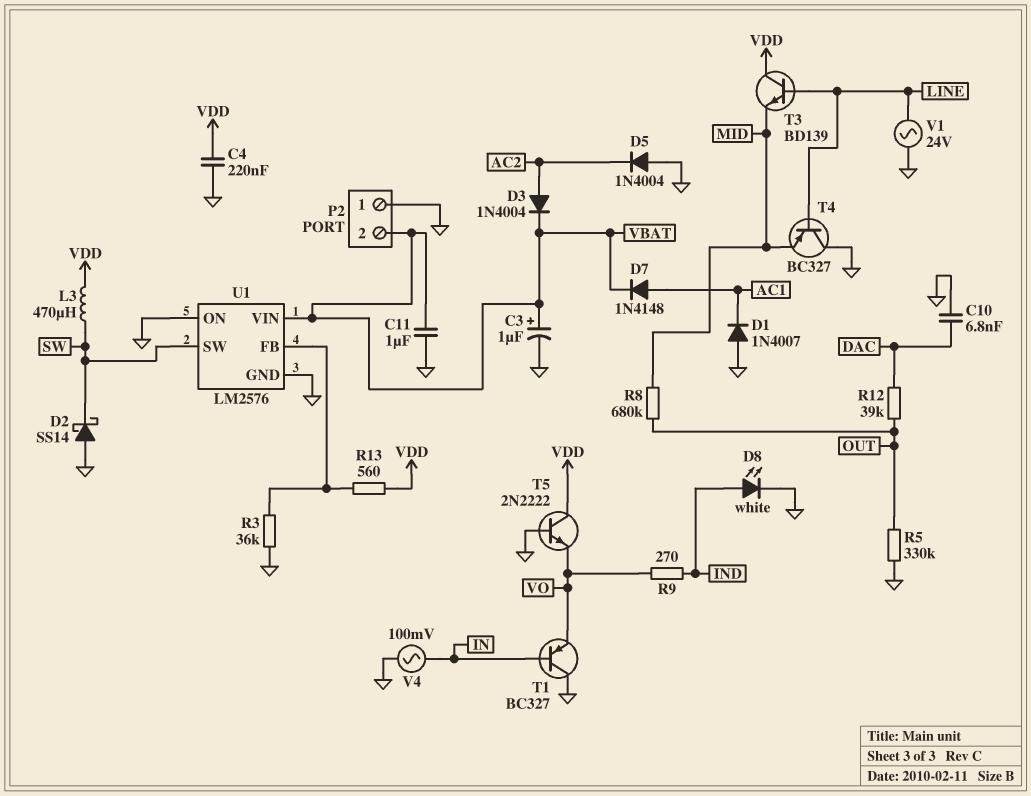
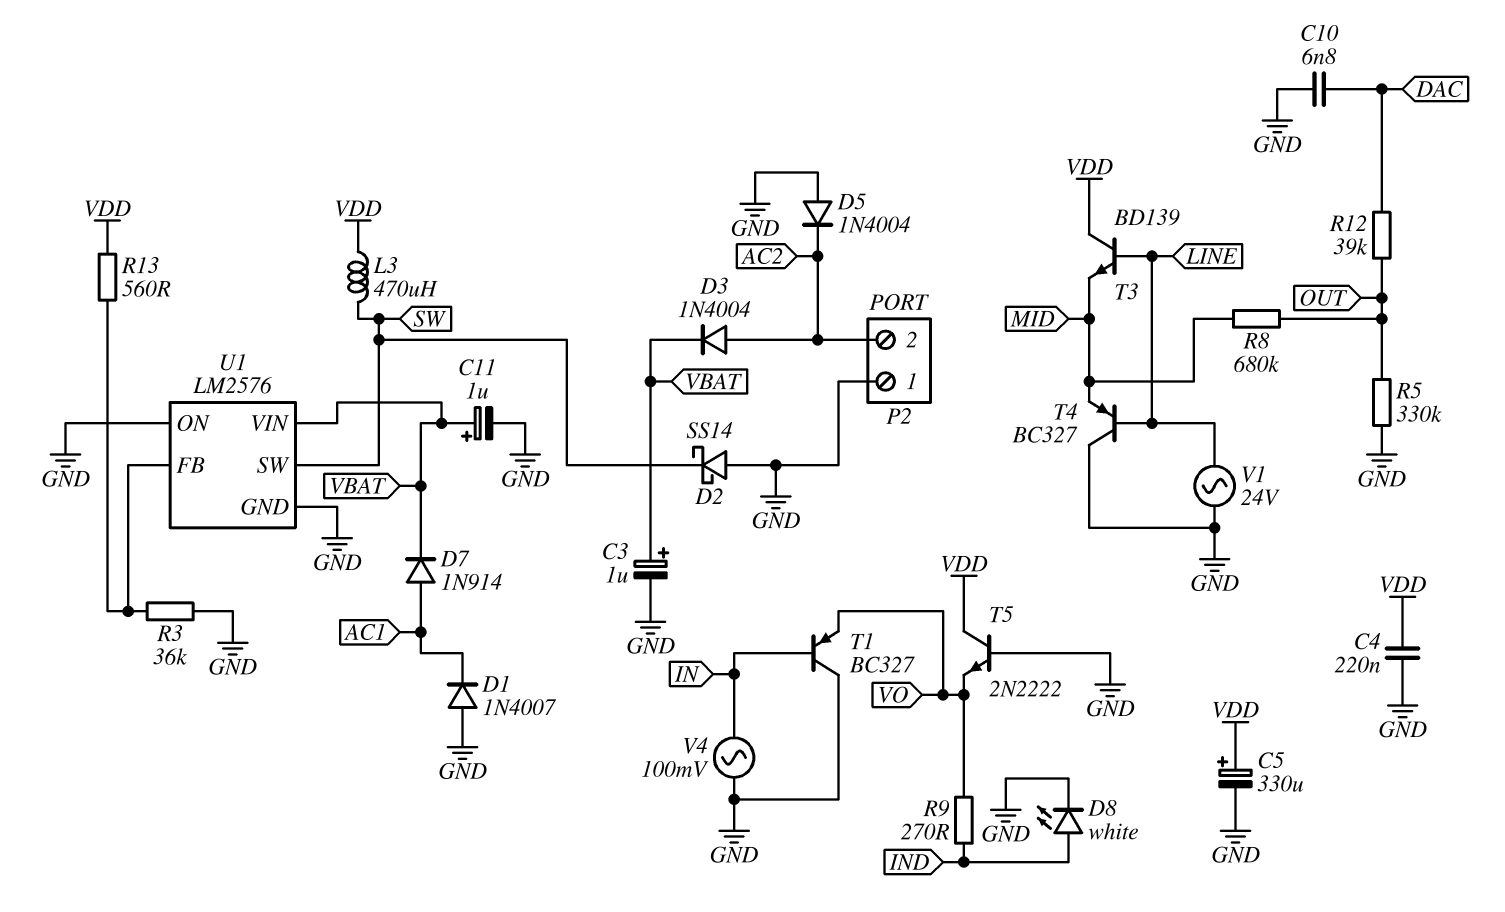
C5: none -> 330uF (plus VDD, minus GND)
C11: 1uF (GND, VBAT) -> 1uF (plus VBAT, minus GND)
D7: diode 1N4148 (A AC1, K VBAT) -> diode 1N914 (A AC1, K VBAT)
P2 pin 2: VBAT -> AC2

